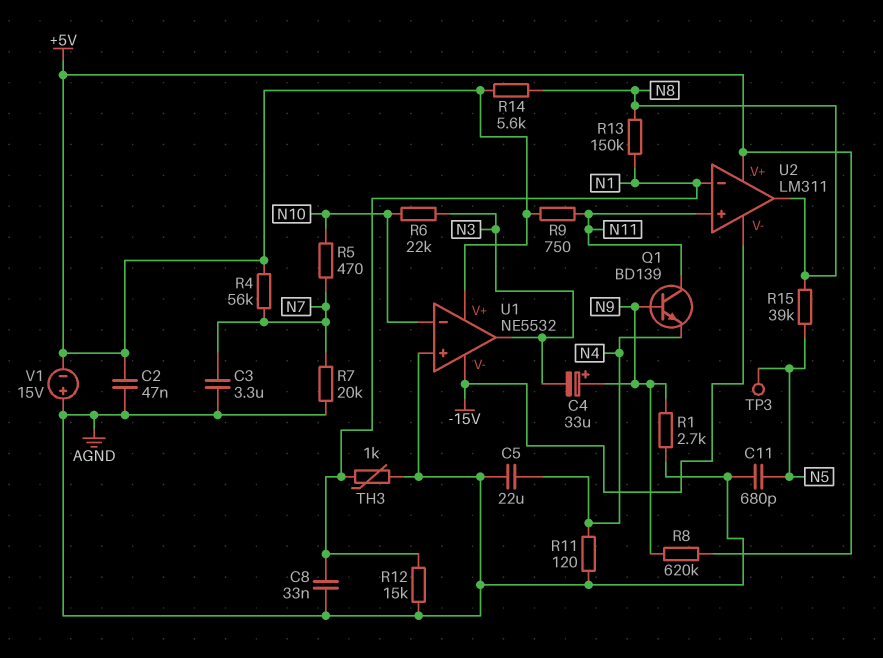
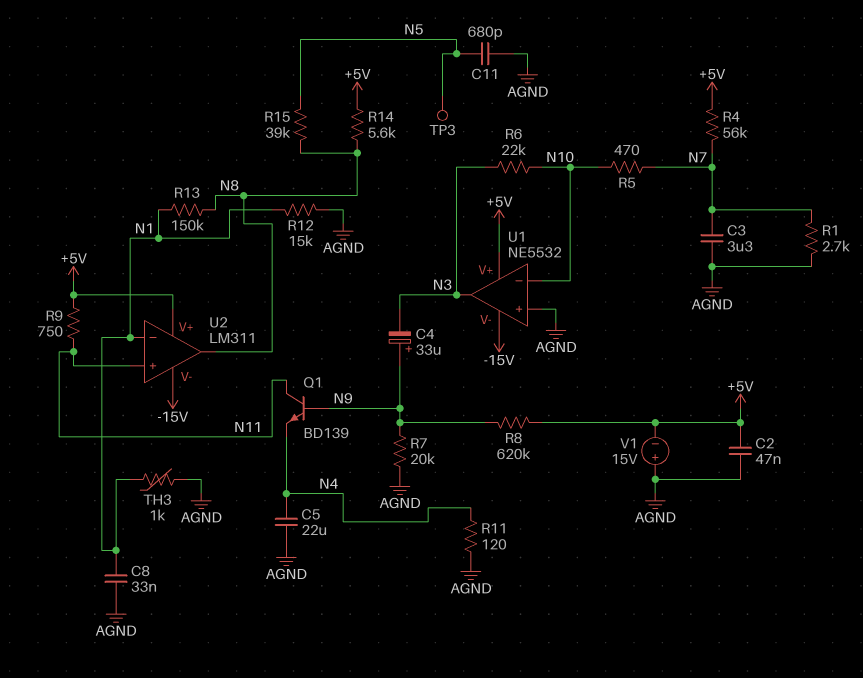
R1: 2.7k (AGND, N9) -> 2.7k (AGND, N7)
R7: 20k (AGND, N7) -> 20k (AGND, N9)

